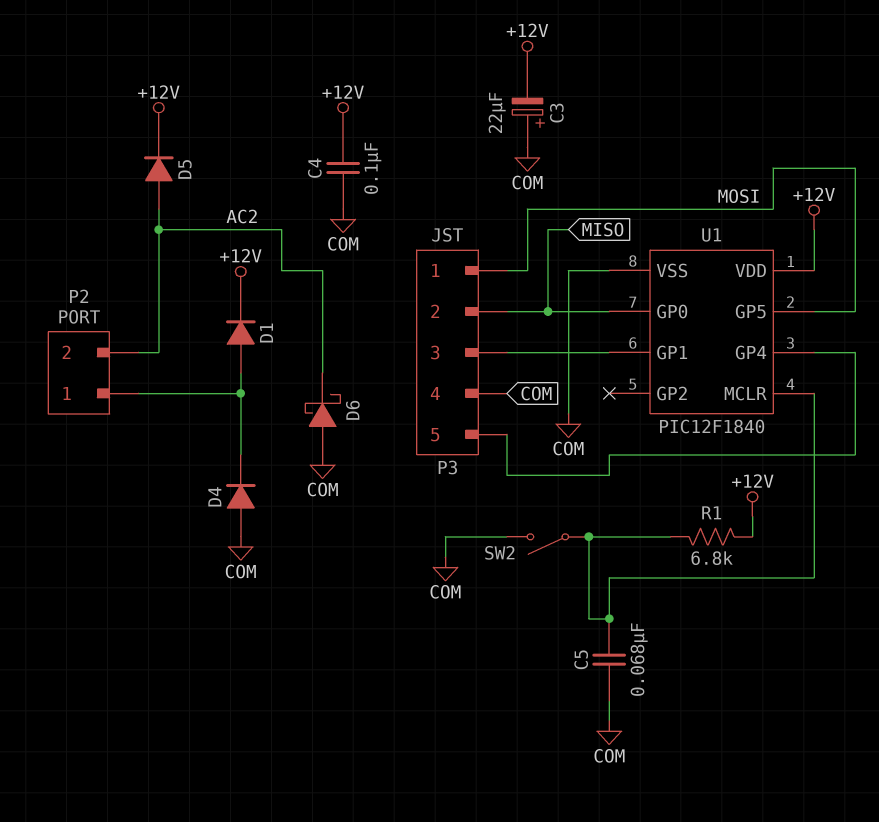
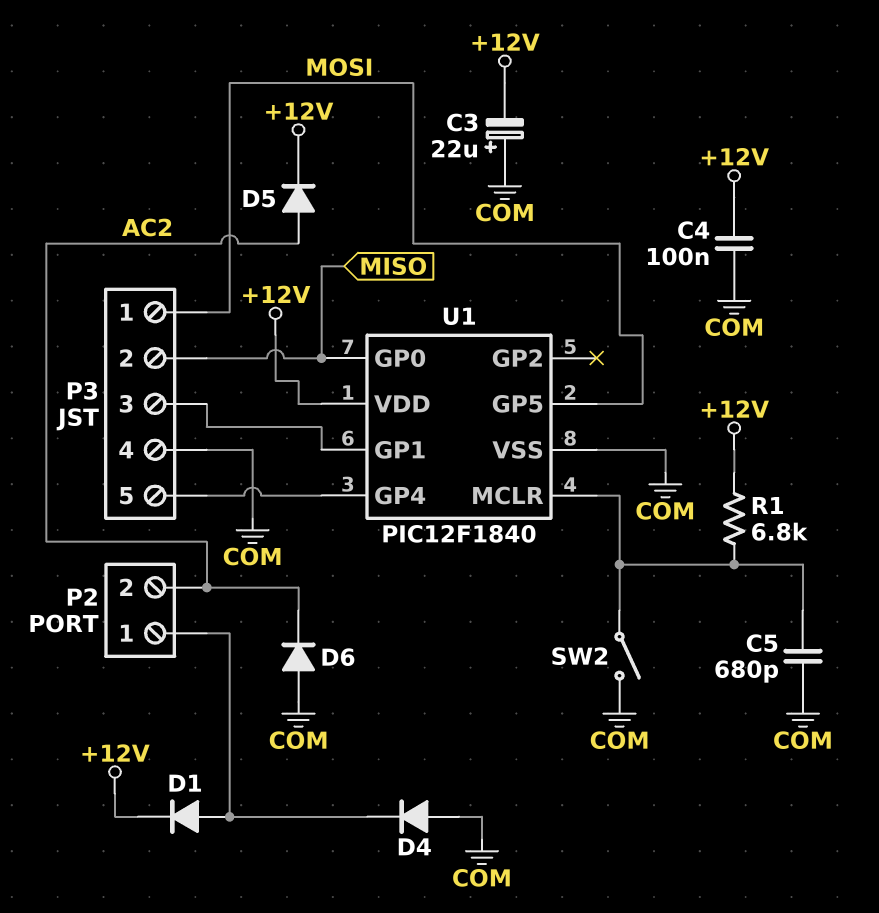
C5: 68nF (COM, U1/MCLR) -> 680pF (COM, U1/MCLR)
D6: schottky (A COM, K AC2) -> diode (A COM, K AC2)

